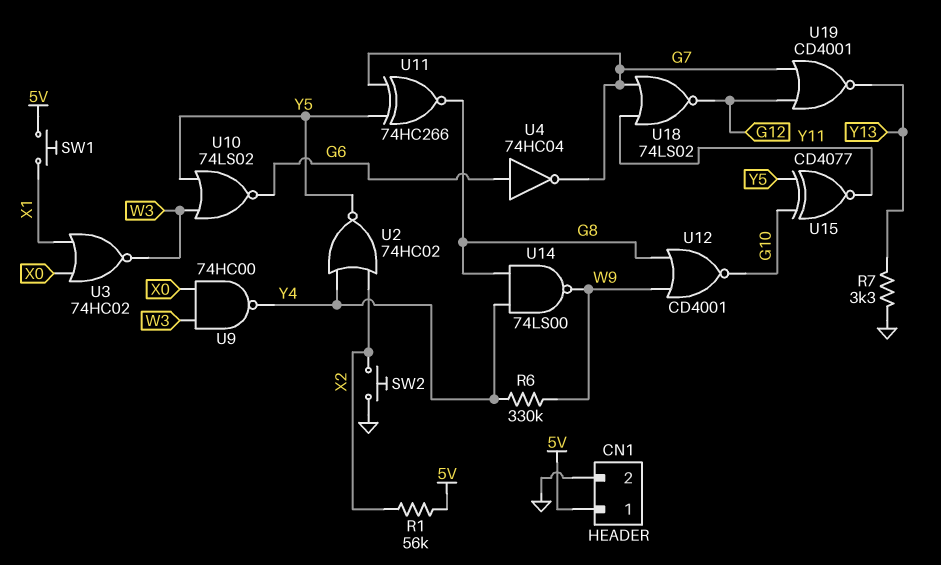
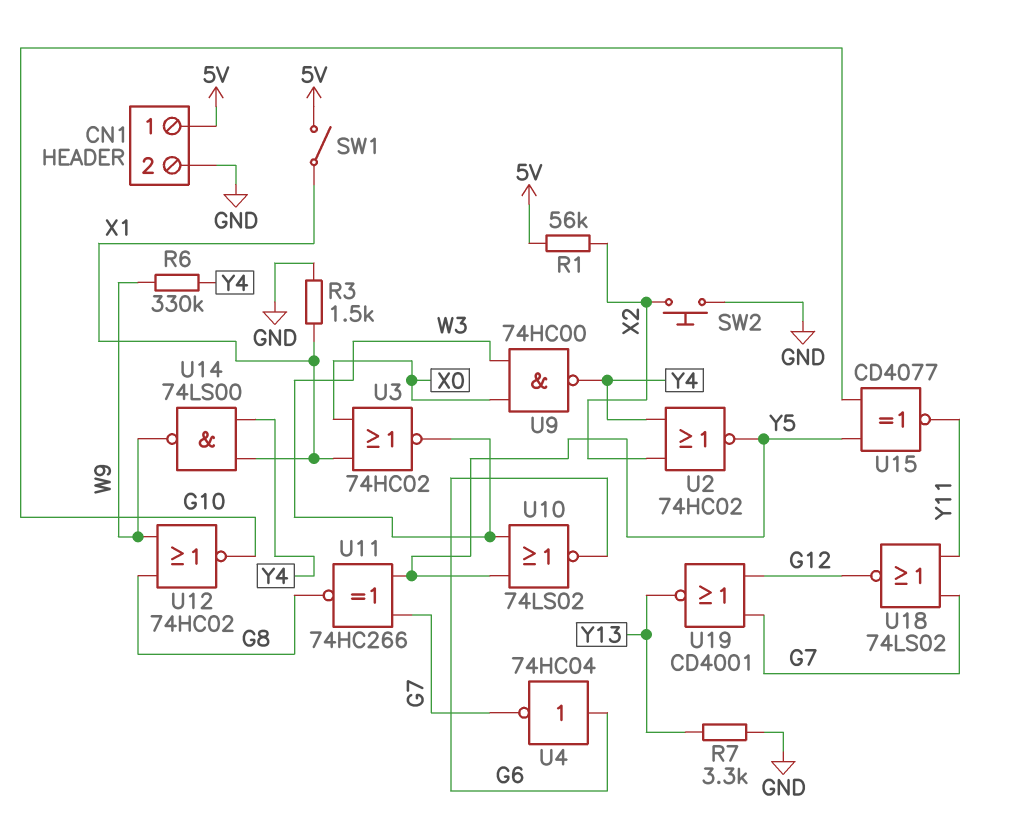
R3: none -> 1.5k (GND, X1)
SW1: button (5V, X1) -> switch (5V, X1)
U12: NOR CD4001 (in G8, in W9, out G10) -> NOR 74HC02 (in G8, in W9, out G10)
U14: NAND 74LS00 (in G8, in Y4, out W9) -> NAND 74LS00 (in X1, in Y4, out W9)

